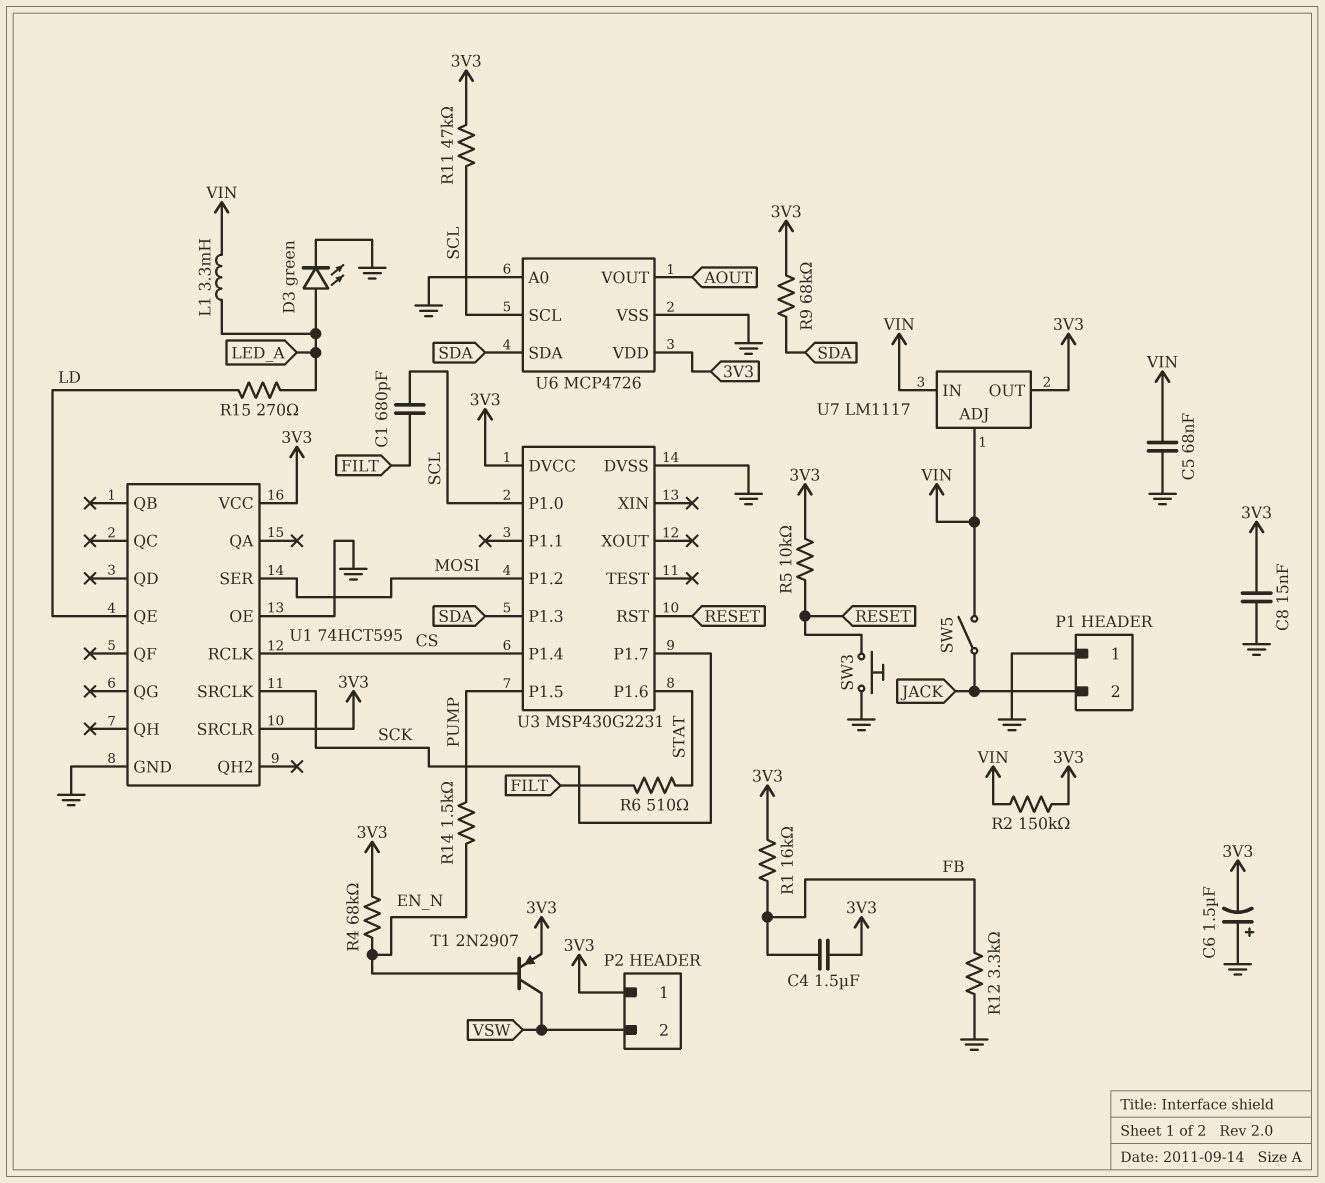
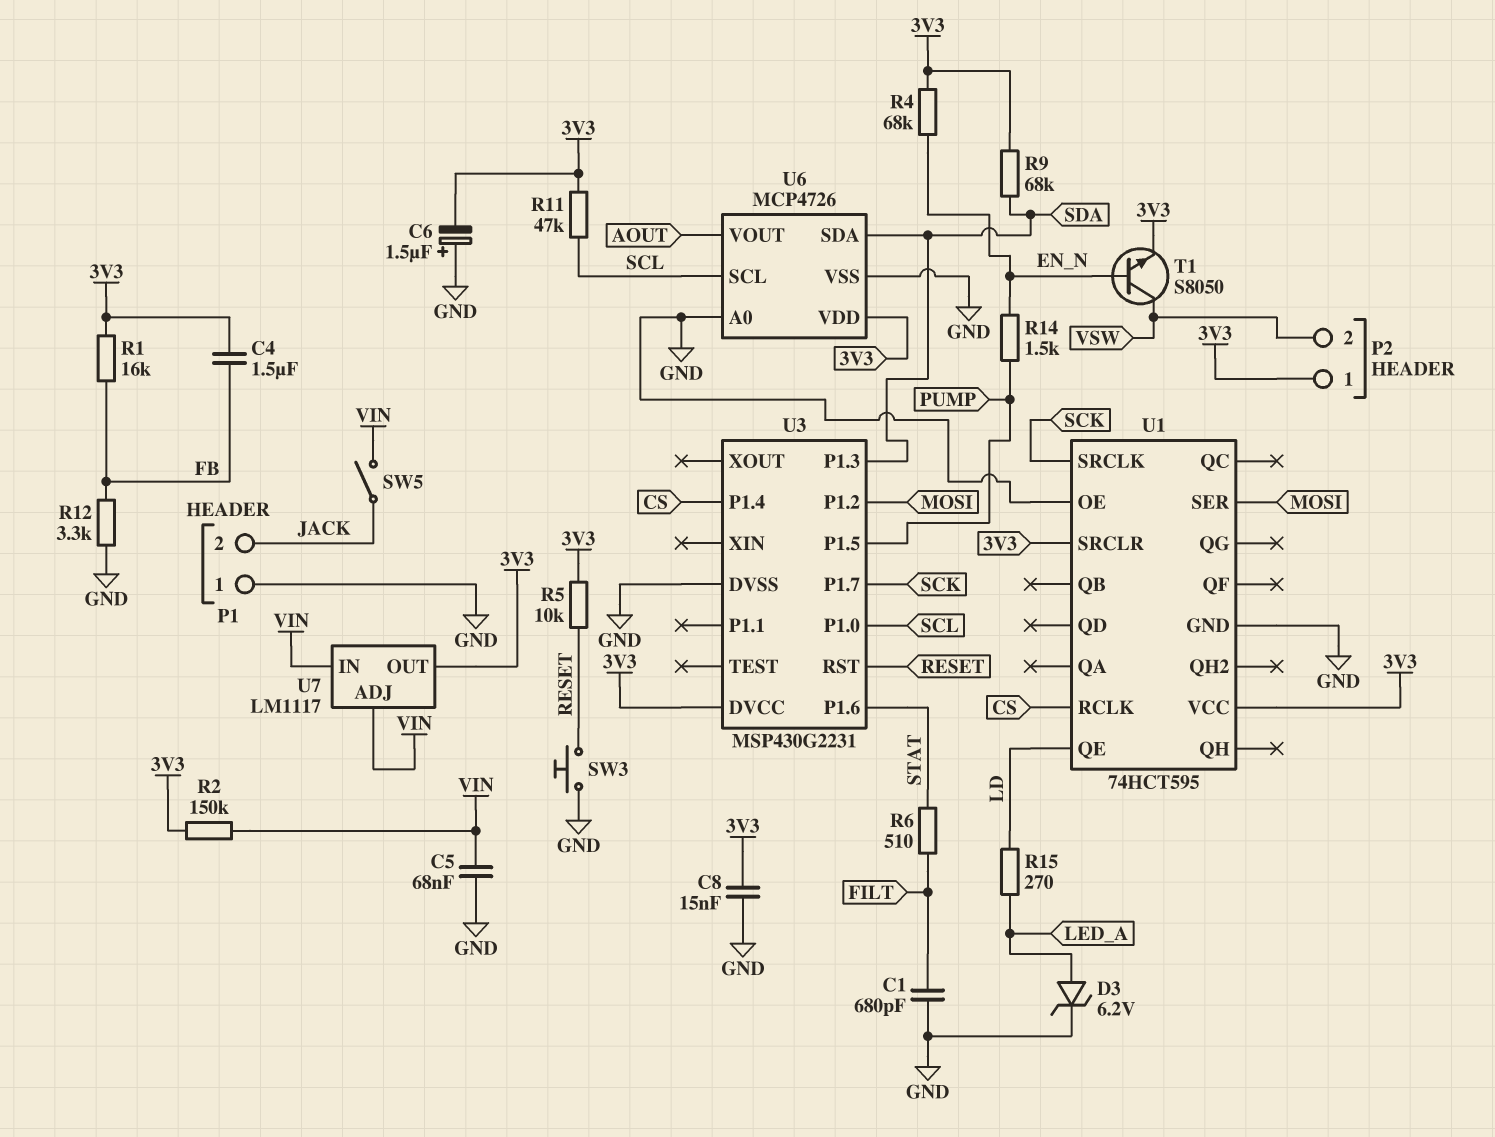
C1: 680pF (FILT, SCL) -> 680pF (FILT, GND)
D3: LED green (A LED_A, K GND) -> zener 6.2V (A LED_A, K GND)
L1: 3.3mH (LED_A, VIN) -> none
T1: PNP 2N2907 (B EN_N, C VSW, E 3V3) -> NPN S8050 (B EN_N, C VSW, E 3V3)

